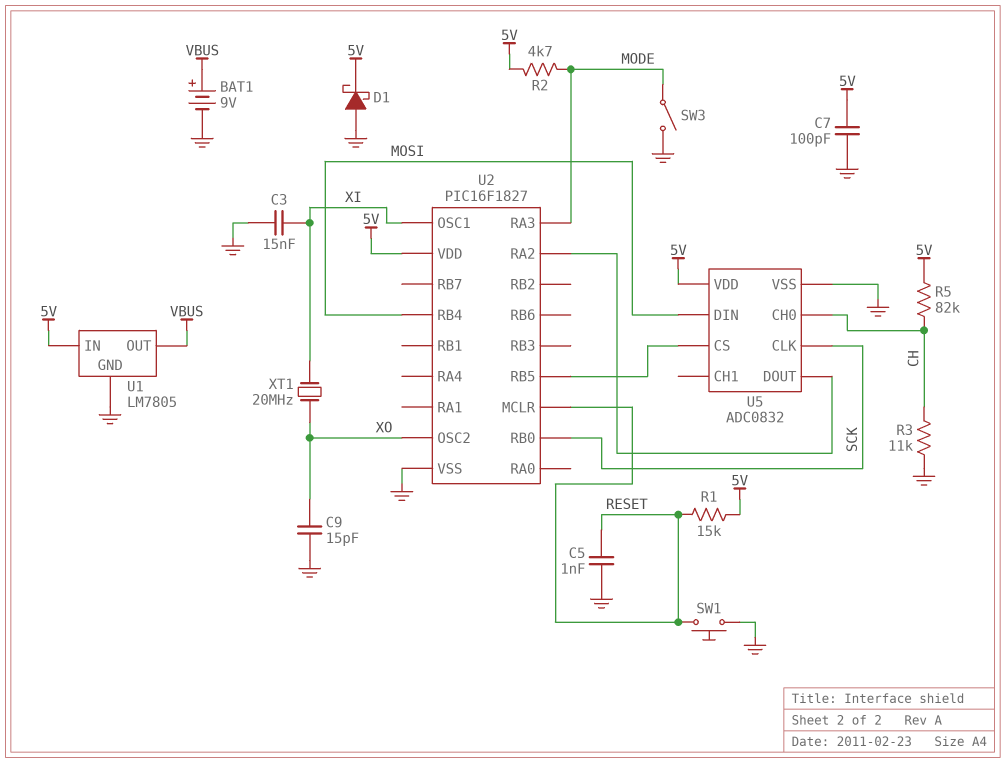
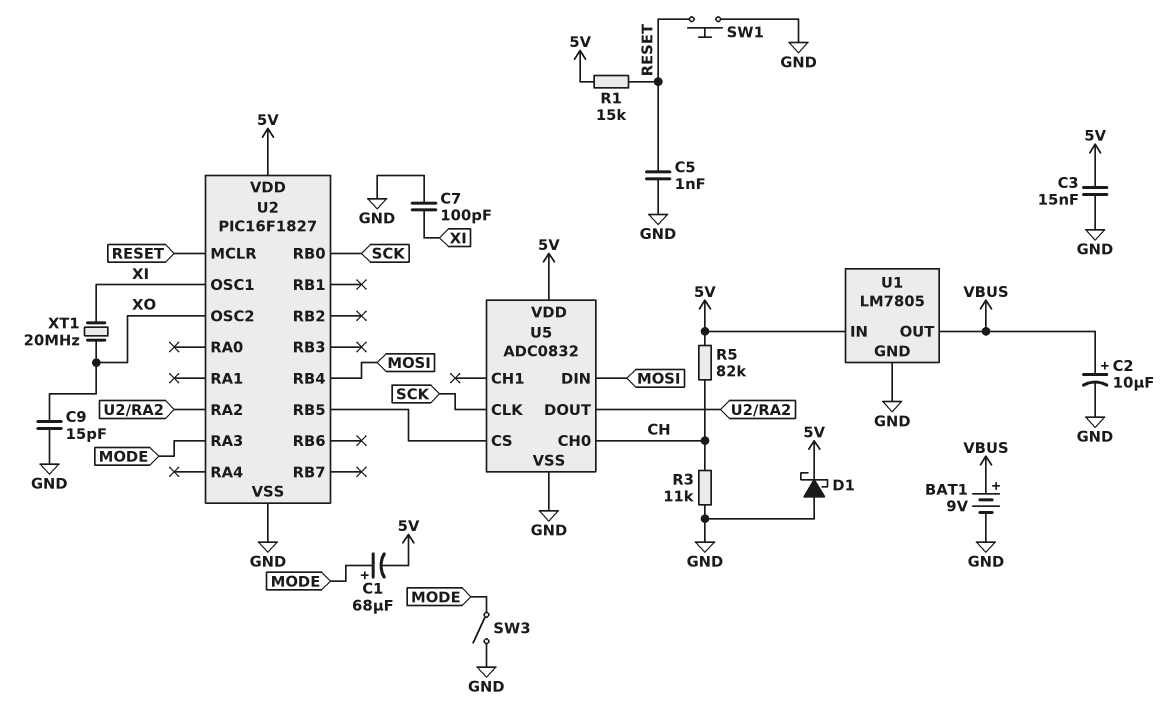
C1: none -> 68uF (plus MODE, minus 5V)
C2: none -> 10uF (plus VBUS, minus GND)
C3: 15nF (GND, XI) -> 15nF (5V, GND)
C7: 100pF (5V, GND) -> 100pF (GND, XI)
R2: 4.7k (5V, MODE) -> none

